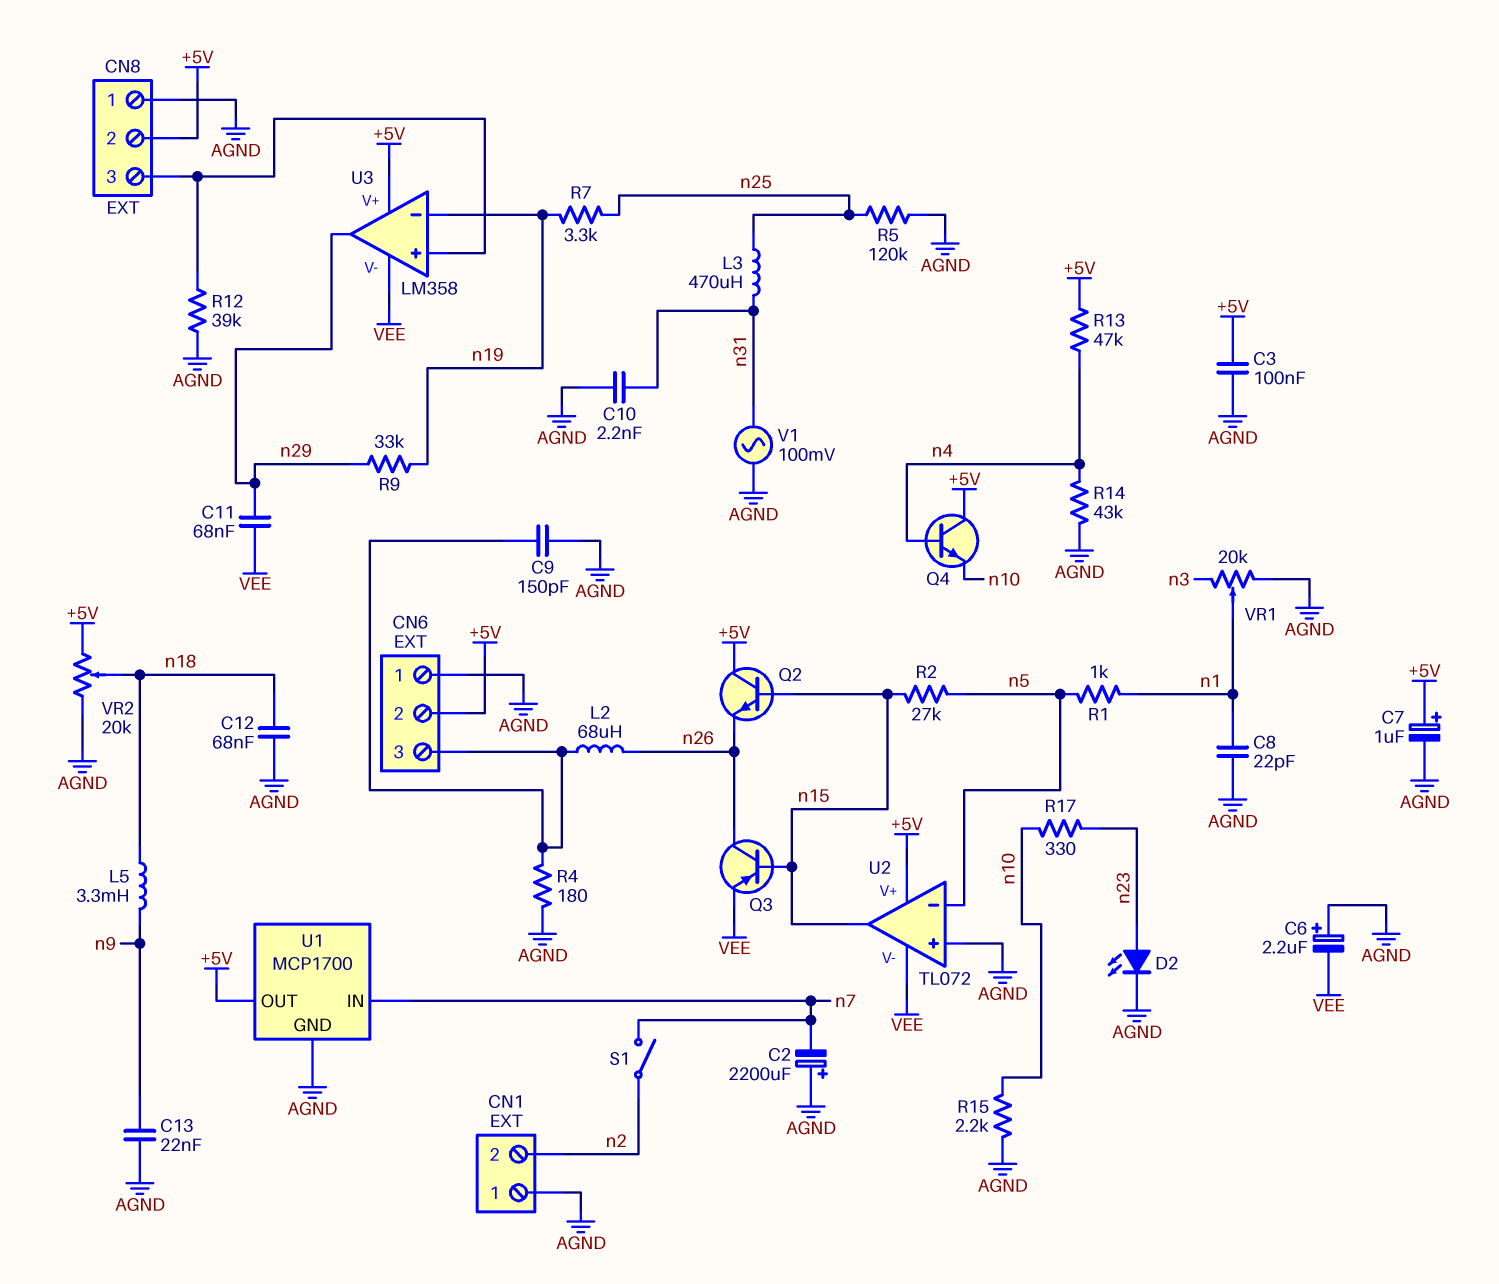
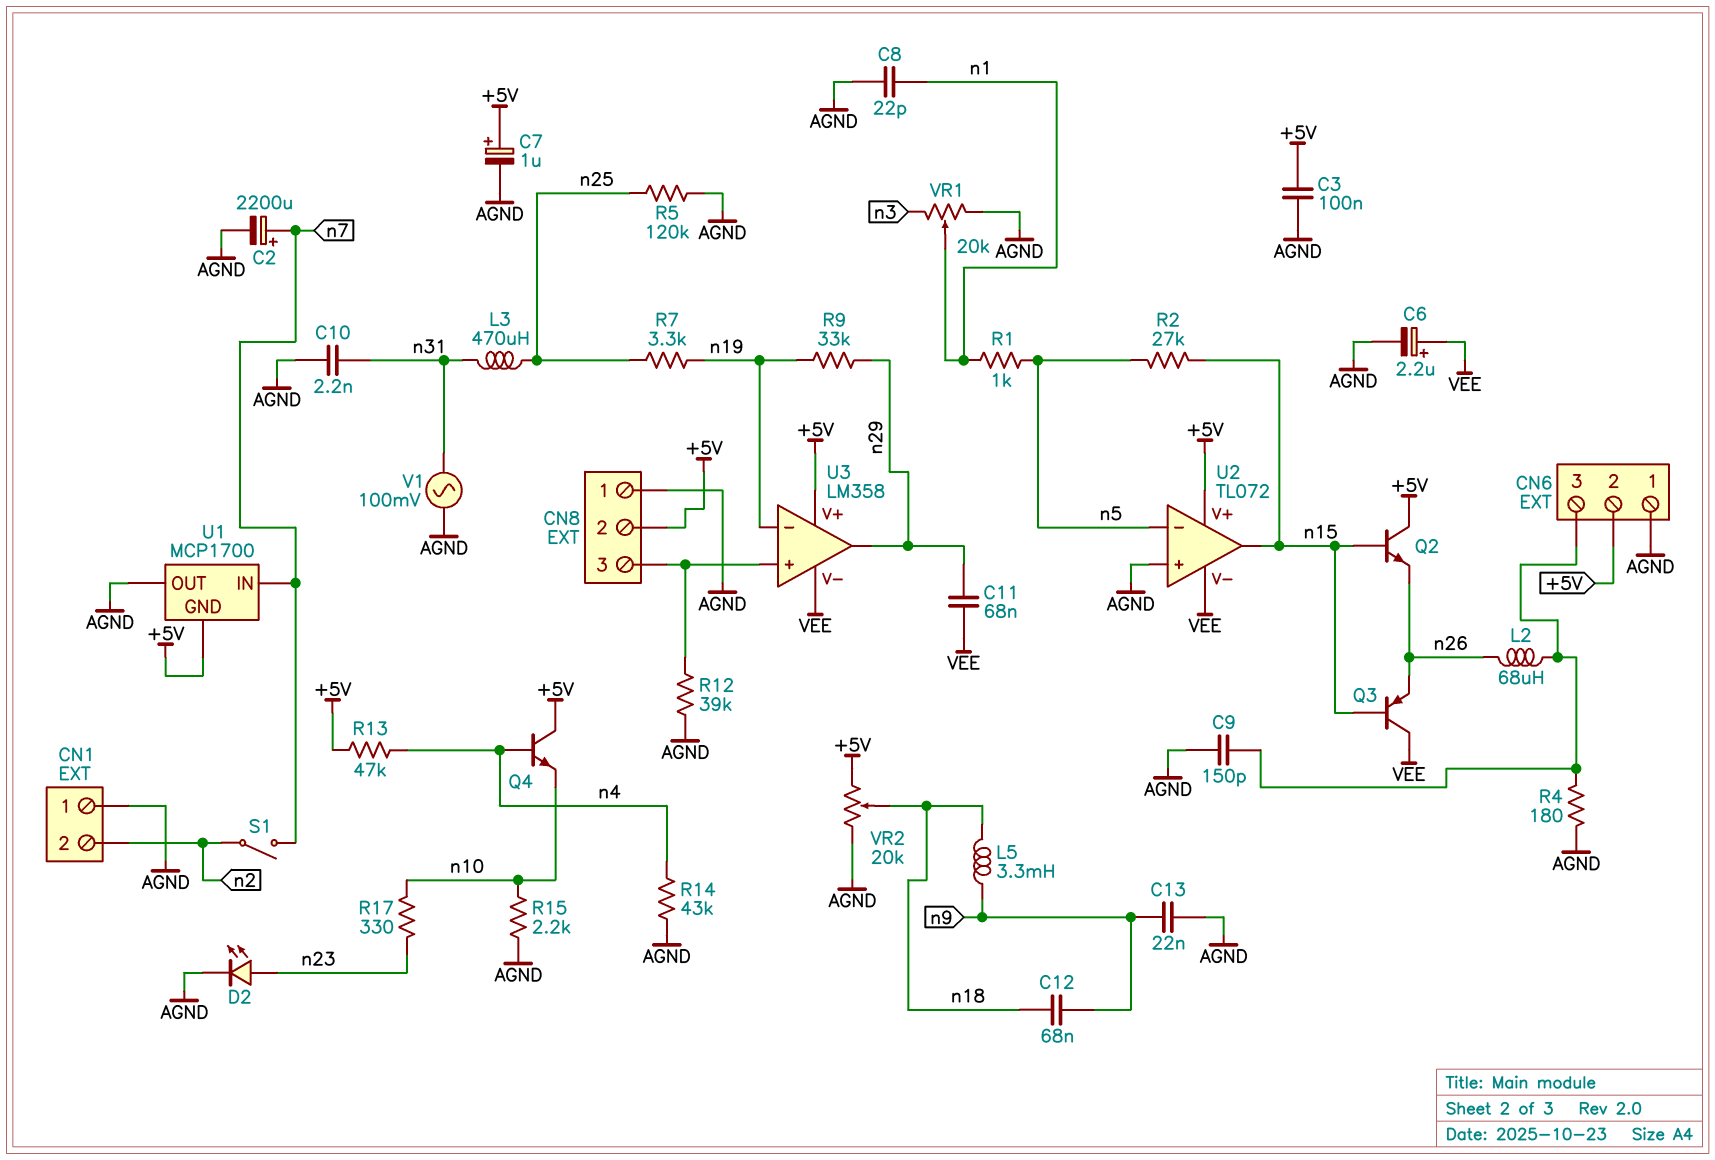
C2: 2200uF (plus AGND, minus n7) -> 2200uF (plus n7, minus AGND)
C6: 2.2uF (plus AGND, minus VEE) -> 2.2uF (plus VEE, minus AGND)
C12: 68nF (AGND, n18) -> 68nF (n9, n18)
Q3: PNP (B n15, C n26, E VEE) -> PNP (B n15, C VEE, E n26)
U1 pin GND: AGND -> +5V
U1 pin OUT: +5V -> AGND

